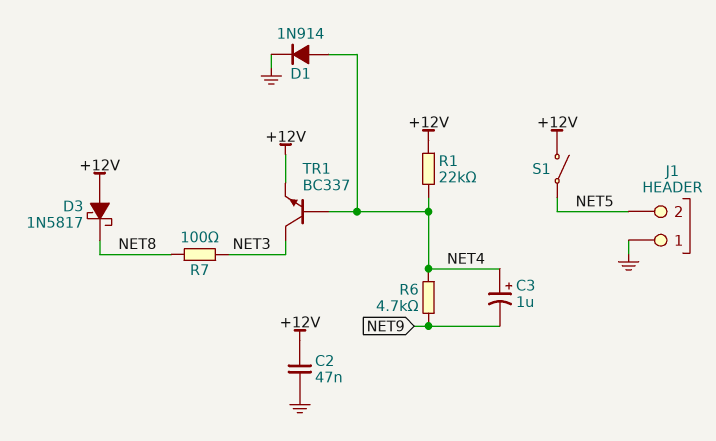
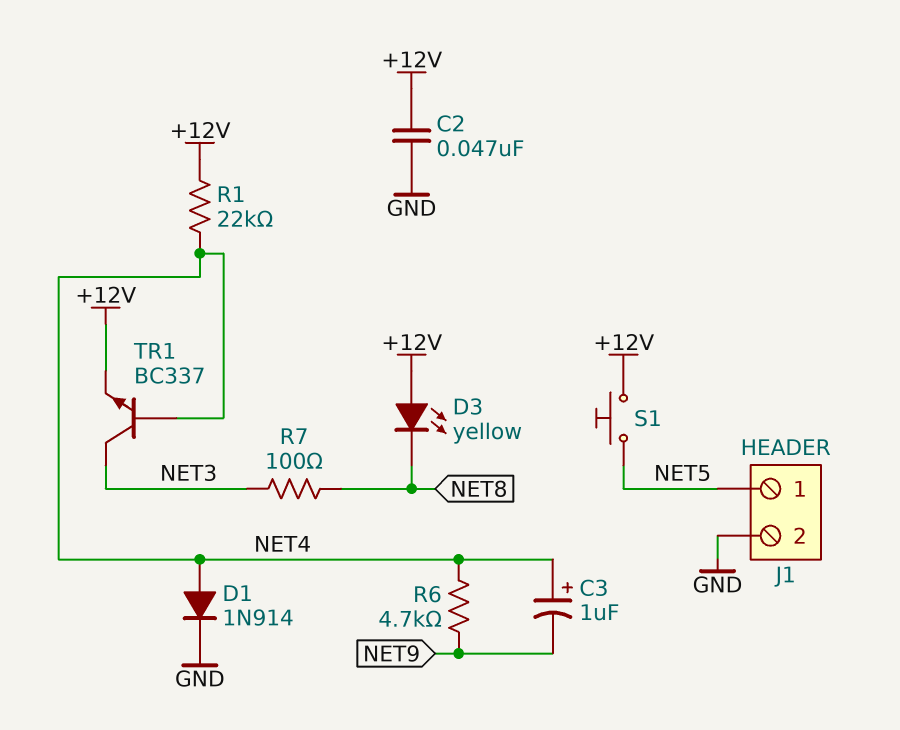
D3: schottky 1N5817 (A +12V, K NET8) -> LED yellow (A +12V, K NET8)
J1 pin 1: GND -> NET5
J1 pin 2: NET5 -> GND
S1: switch (+12V, NET5) -> button (+12V, NET5)

